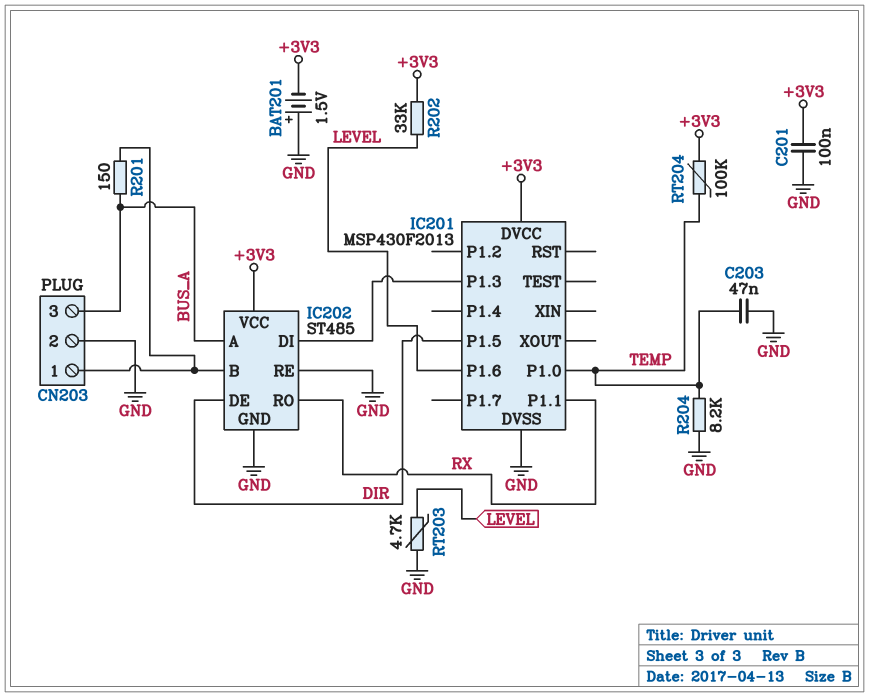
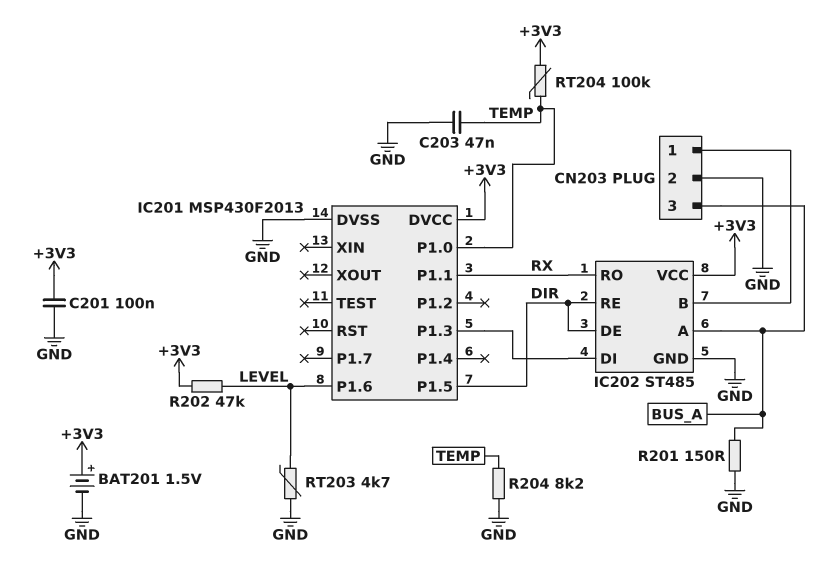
BAT201: 1.5V (plus GND, minus +3V3) -> 1.5V (plus +3V3, minus GND)
IC202 pin RE: GND -> DIR
R201: 150 (BUS_A, CN203/1) -> 150 (BUS_A, GND)
R202: 33k (+3V3, LEVEL) -> 47k (+3V3, LEVEL)

